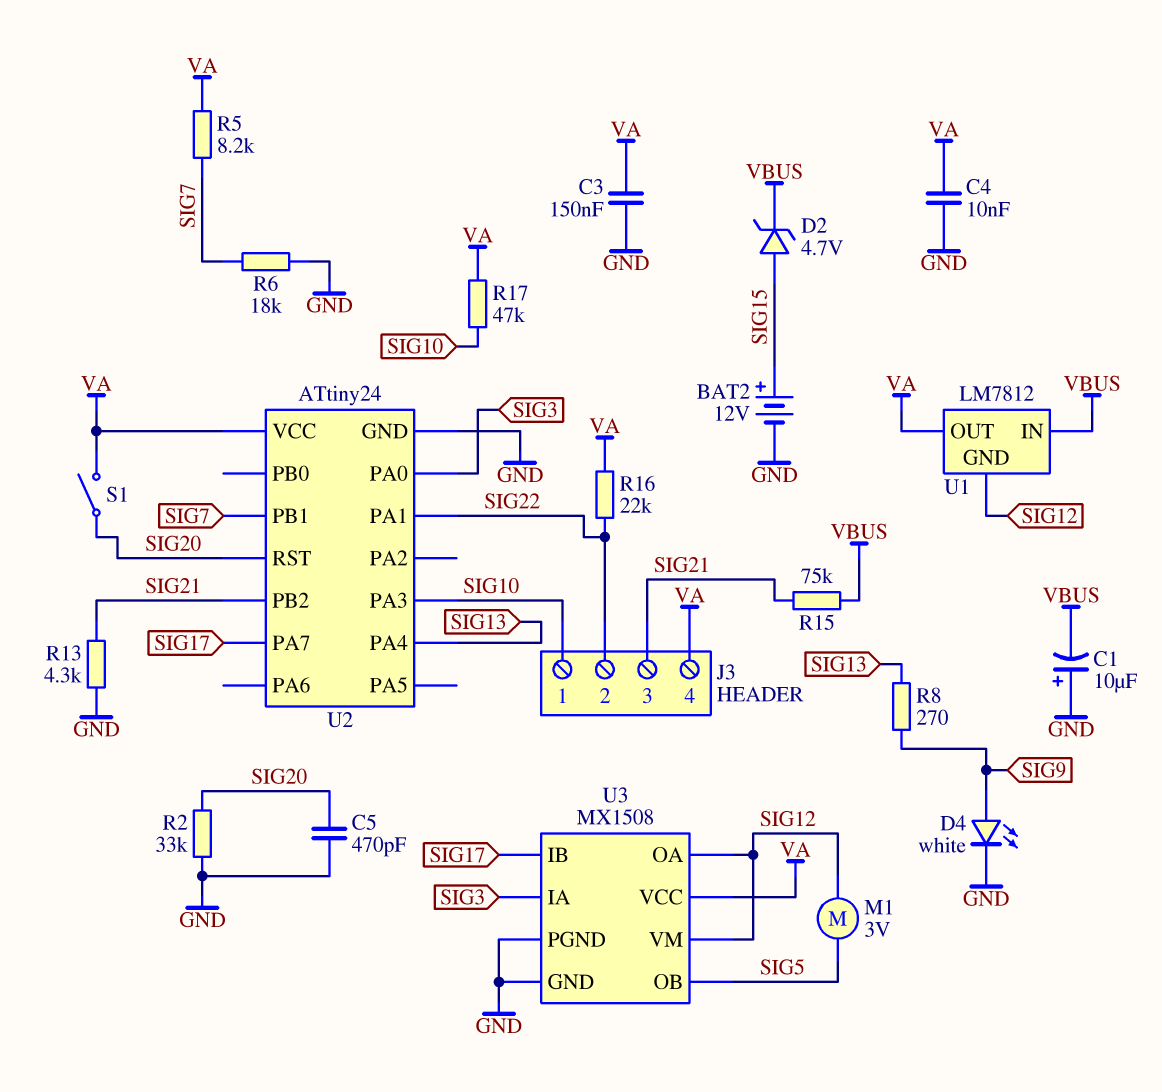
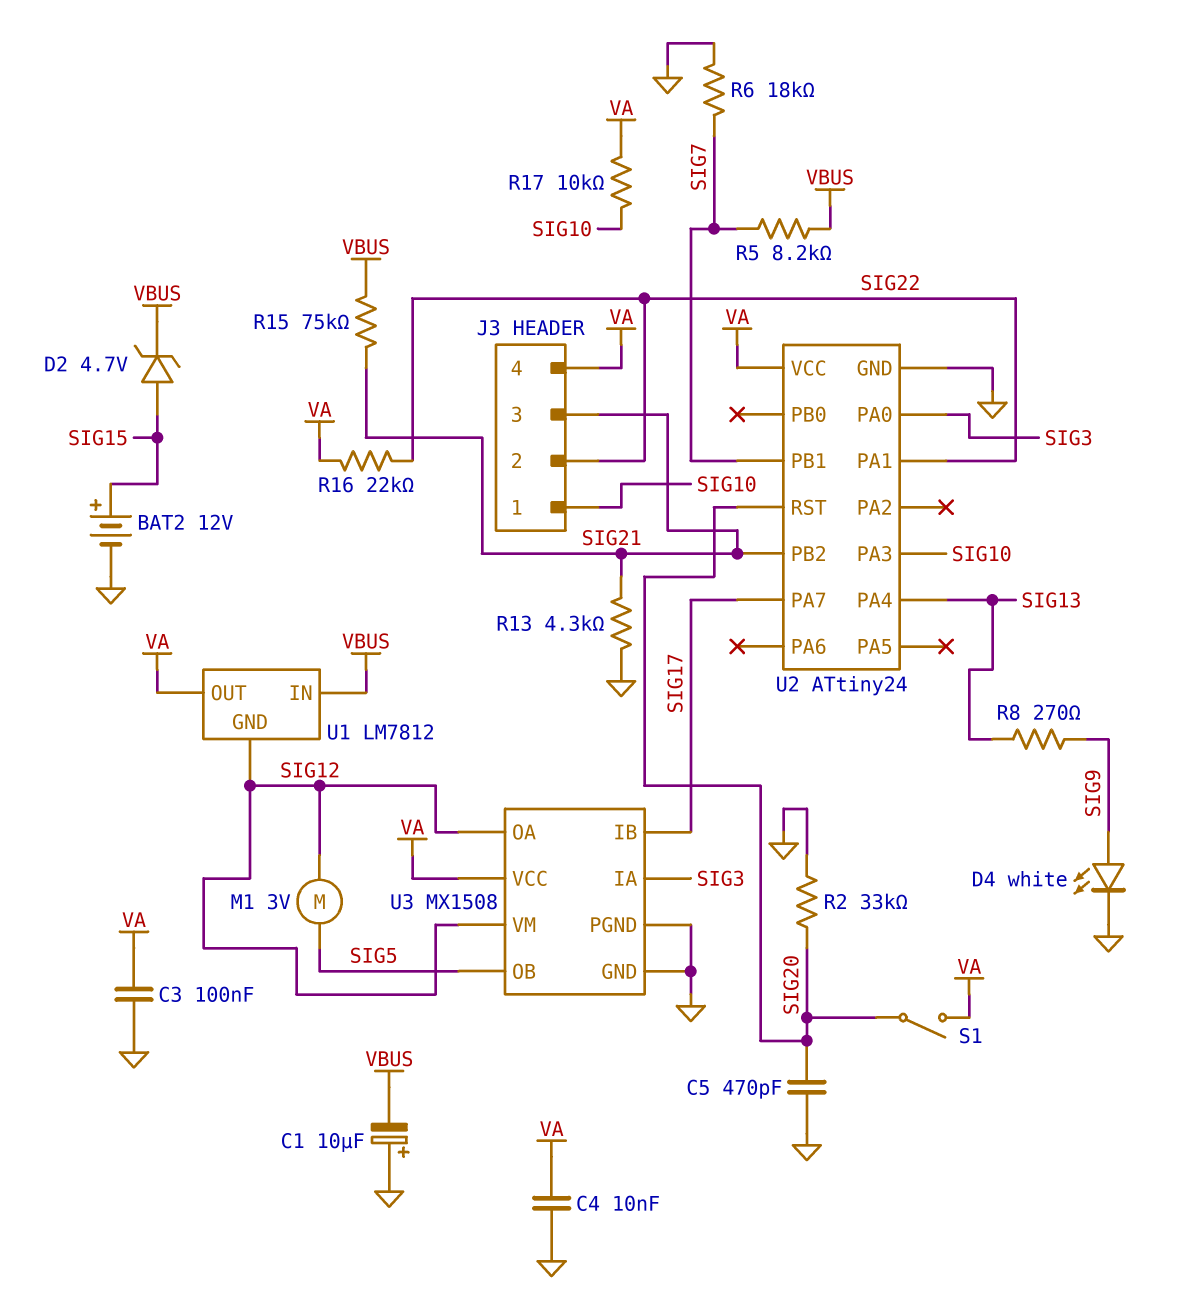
C3: 150nF (GND, VA) -> 100nF (GND, VA)
R5: 8.2k (SIG7, VA) -> 8.2k (SIG7, VBUS)
R17: 47k (SIG10, VA) -> 10k (SIG10, VA)

